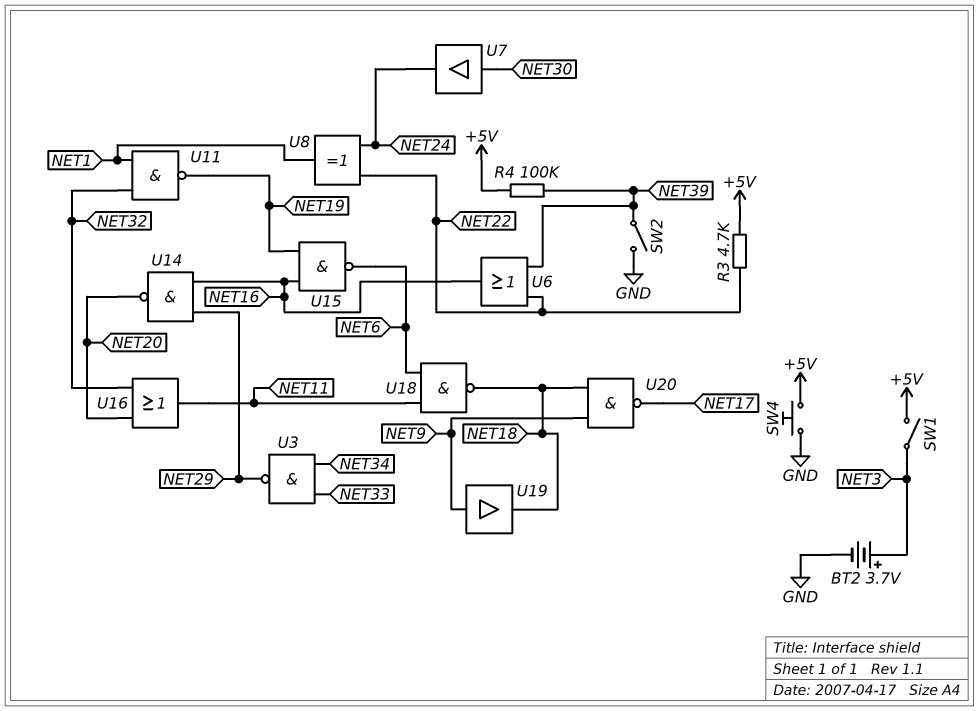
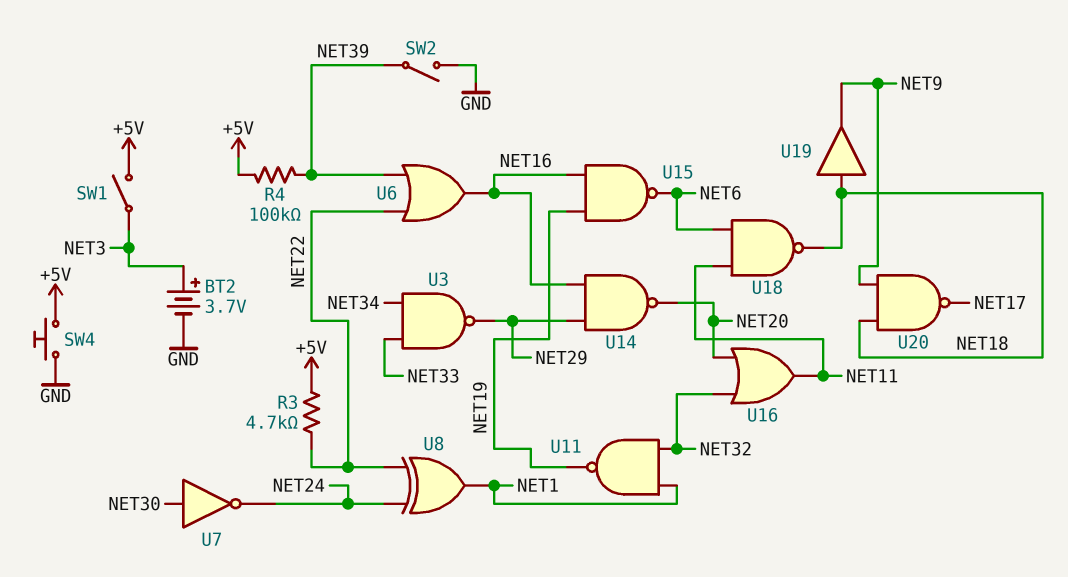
U7: buffer (in NET30, out NET24) -> NOT (in NET30, out NET24)
U19: buffer (in NET9, out NET18) -> buffer (in NET18, out NET9)

